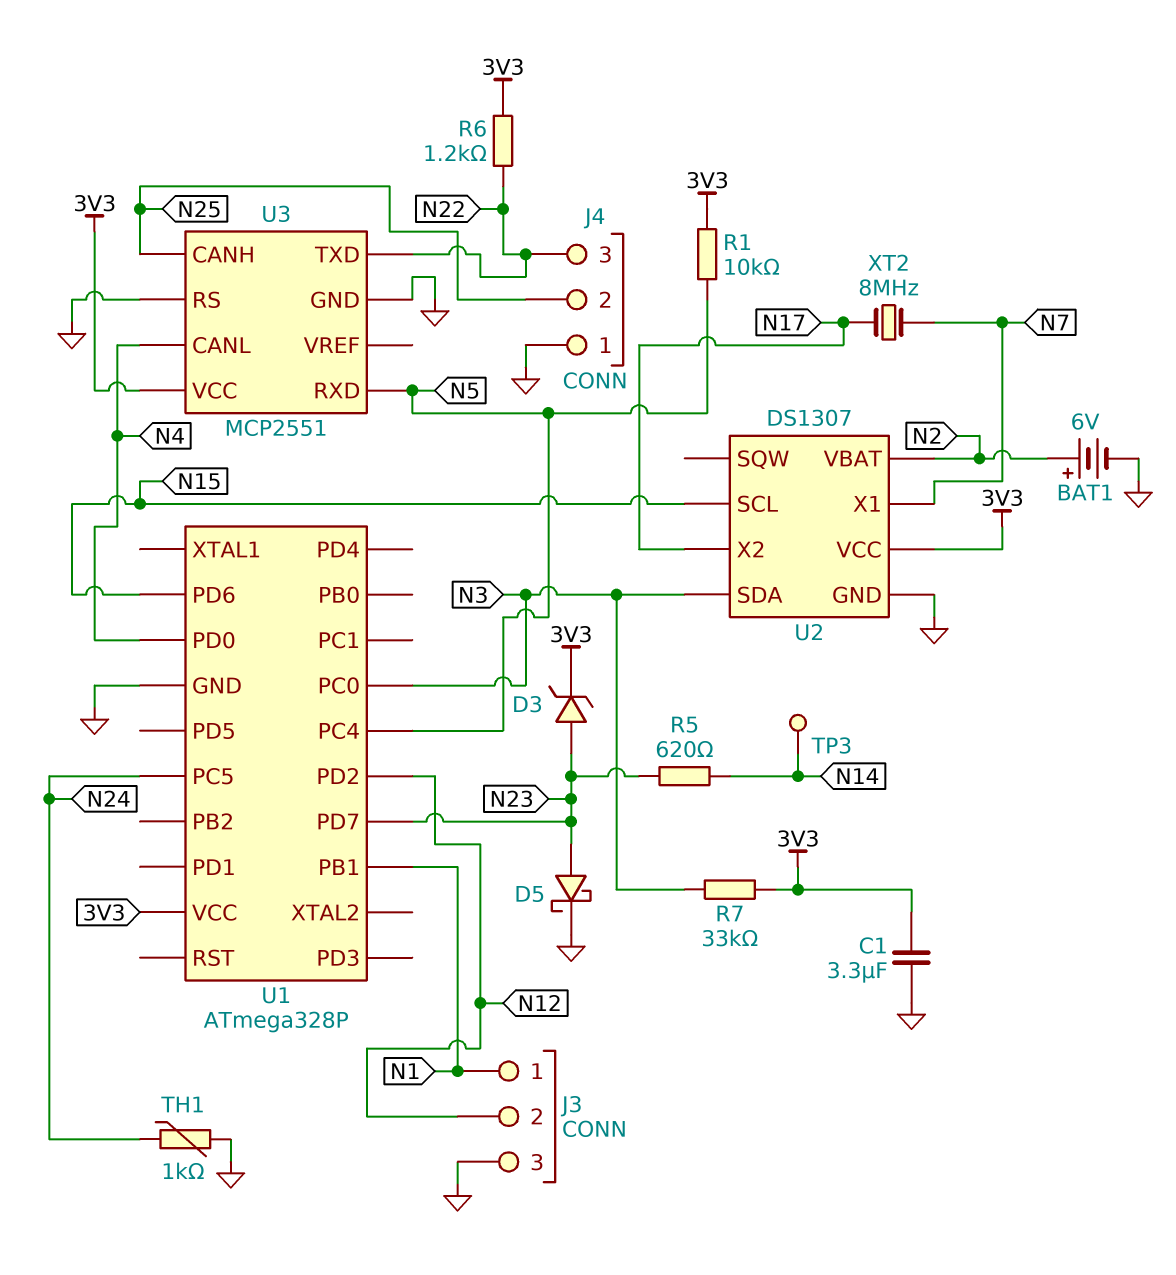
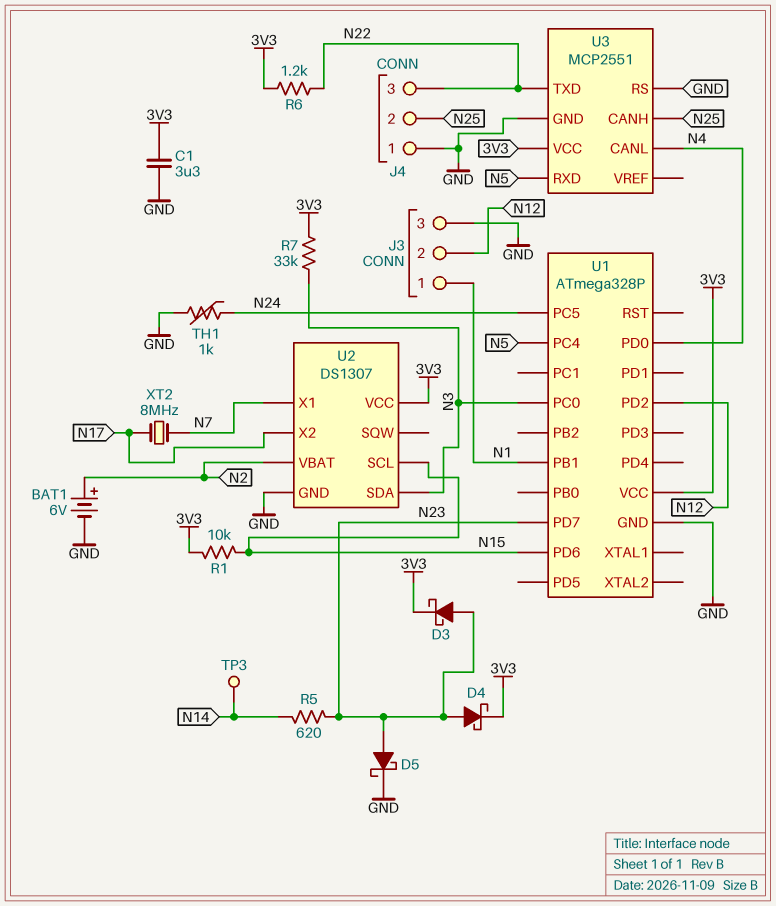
D3: zener (A N23, K 3V3) -> schottky (A N23, K 3V3)
D4: none -> schottky (A N23, K 3V3)
R1: 10k (3V3, N5) -> 10k (3V3, N15)

